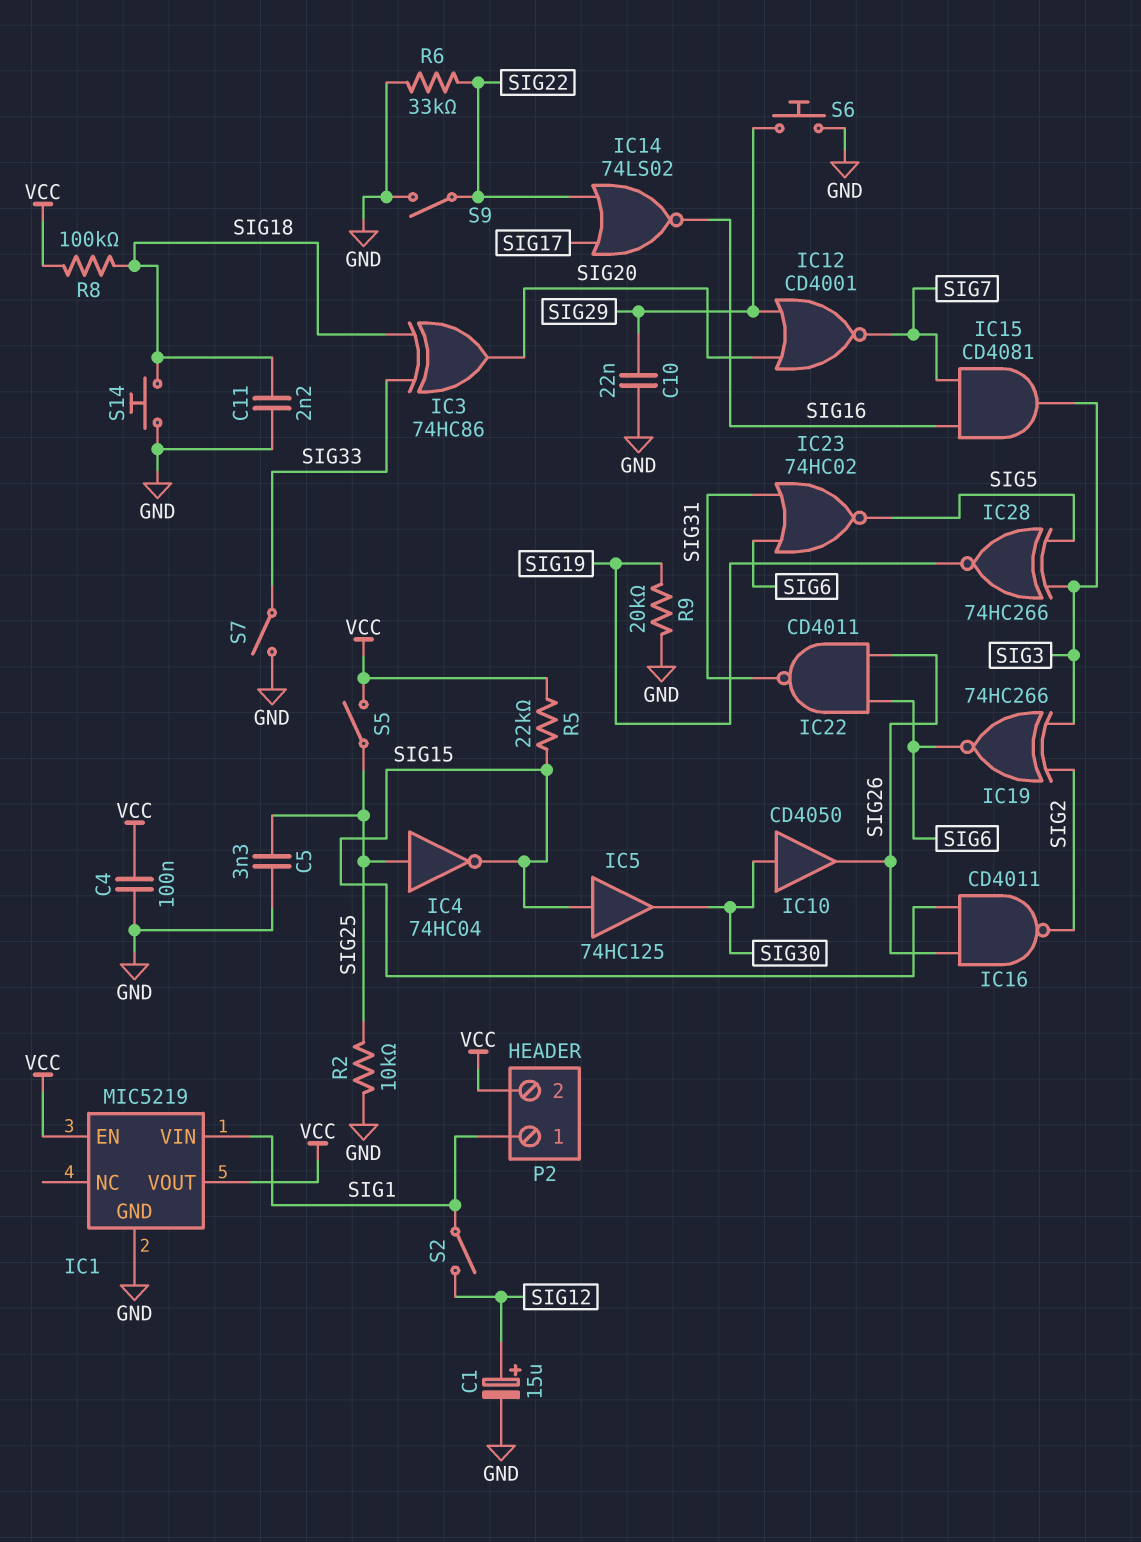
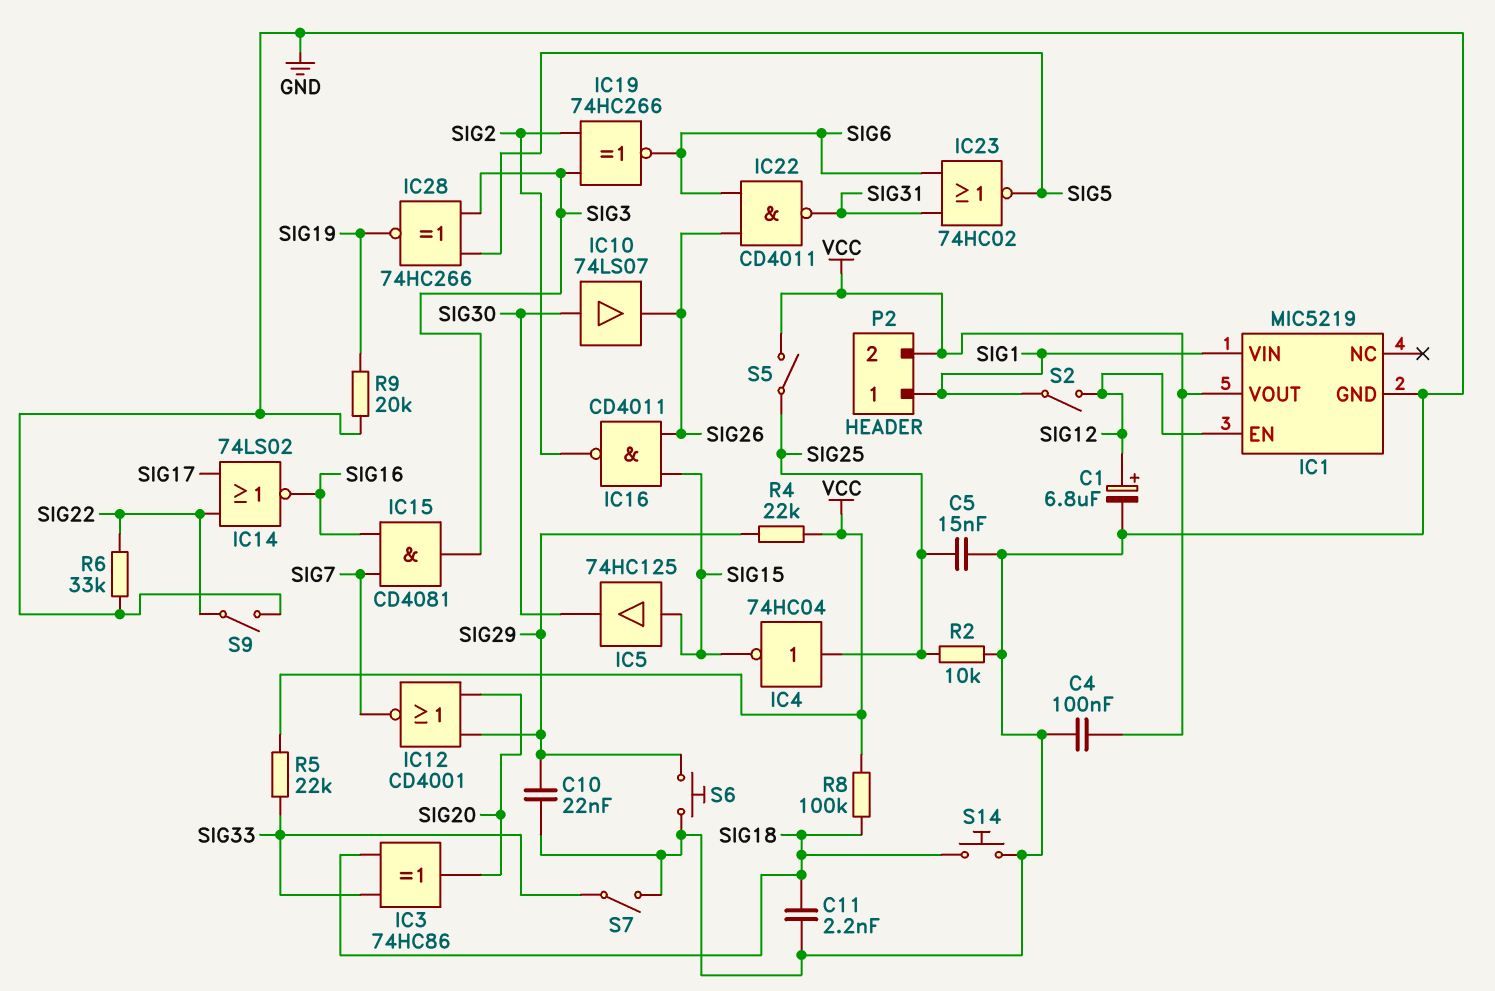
C1: 15uF (plus SIG12, minus GND) -> 6.8uF (plus SIG12, minus GND)
C5: 3.3nF (GND, SIG25) -> 15nF (GND, SIG25)
IC1 pin EN: VCC -> SIG12
IC10: buffer CD4050 (in SIG30, out SIG26) -> buffer 74LS07 (in SIG30, out SIG26)
R4: none -> 22k (SIG29, VCC)
R5: 22k (SIG15, VCC) -> 22k (SIG33, VCC)

